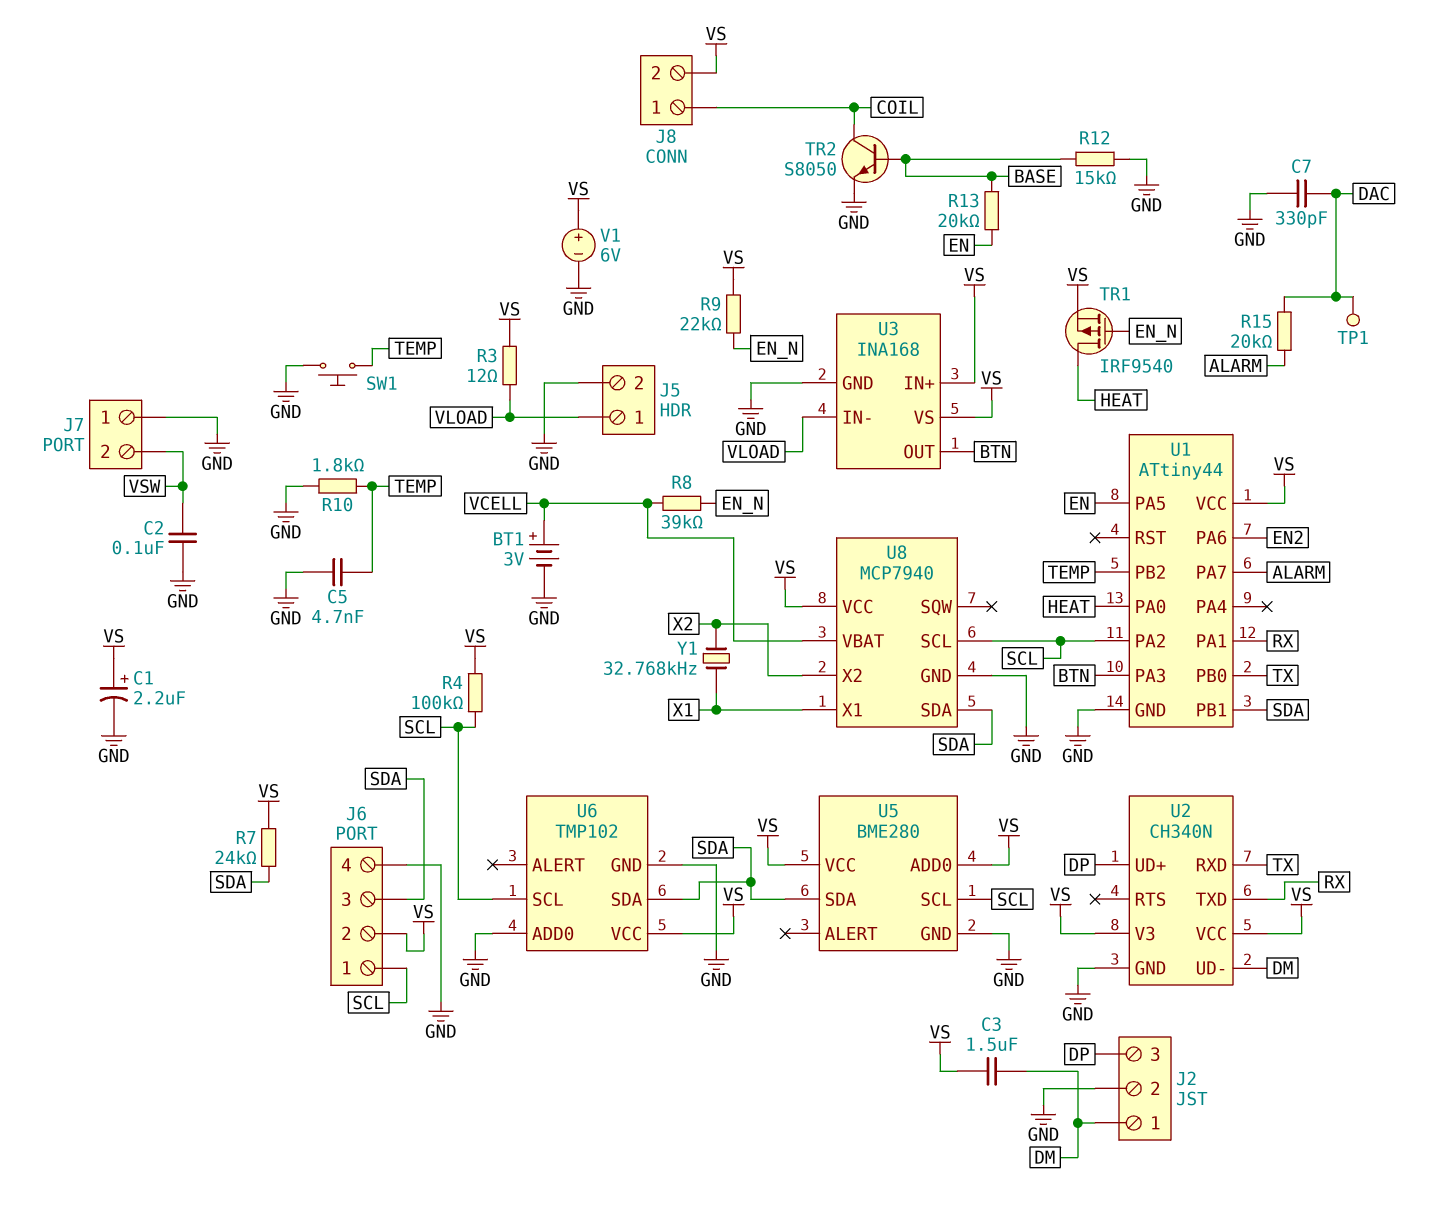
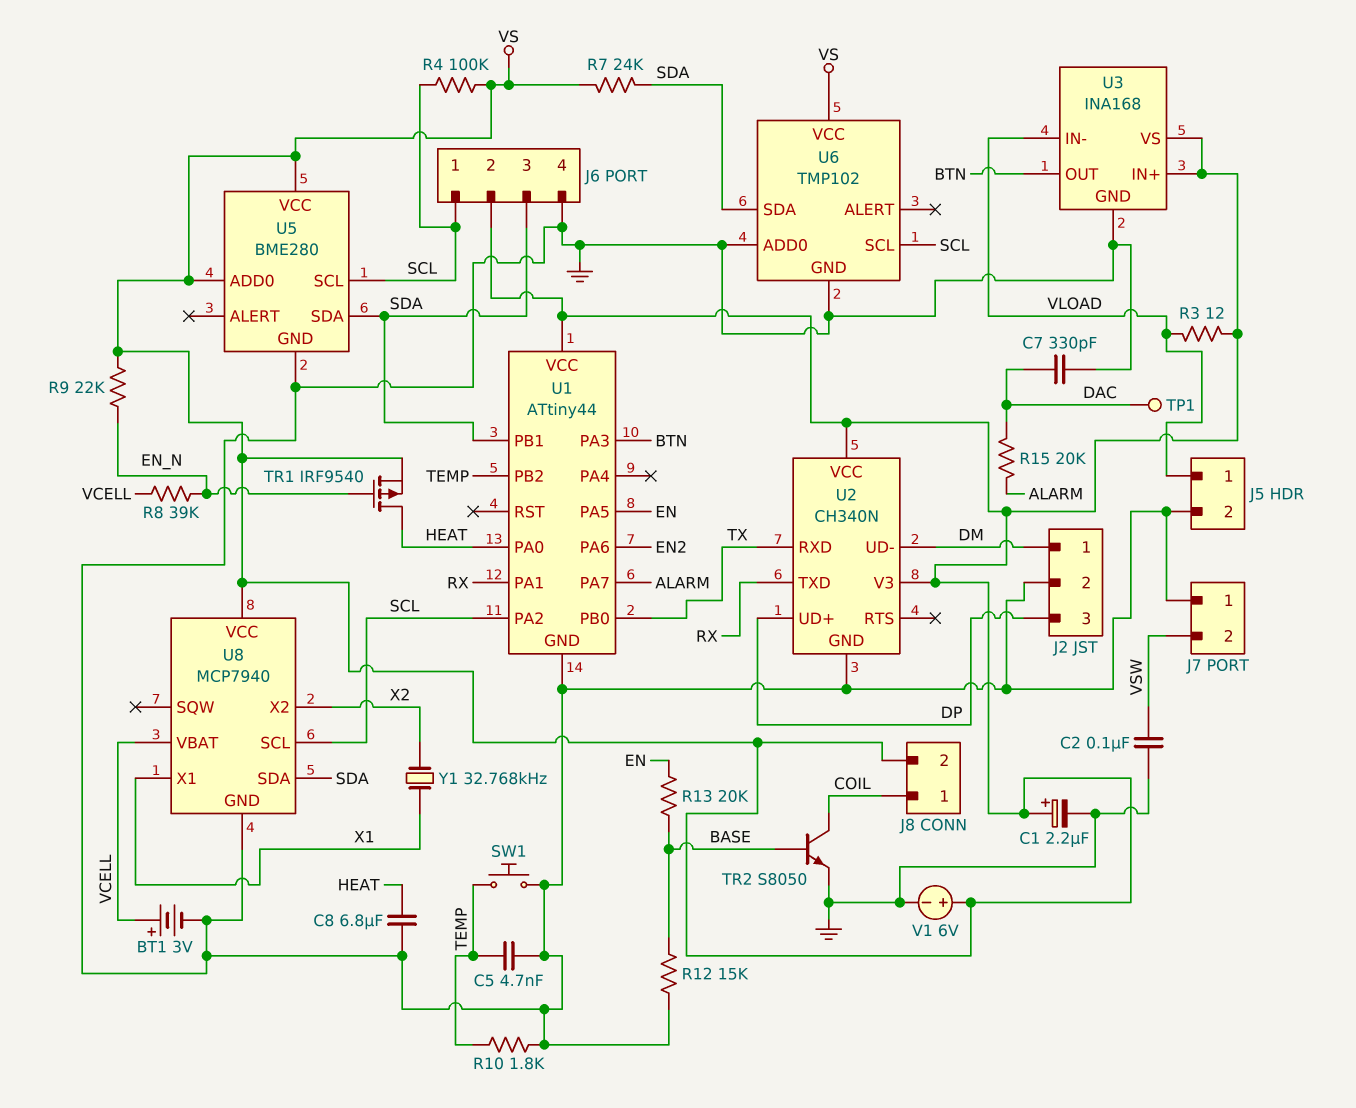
C3: 1.5uF (DM, VS) -> none
C8: none -> 6.8uF (GND, HEAT)

